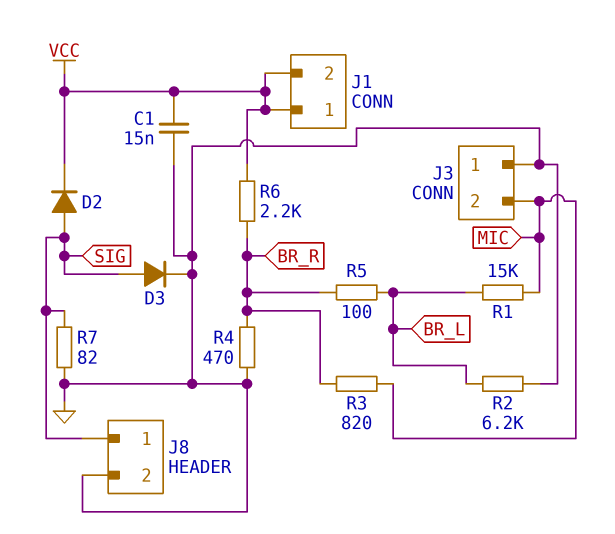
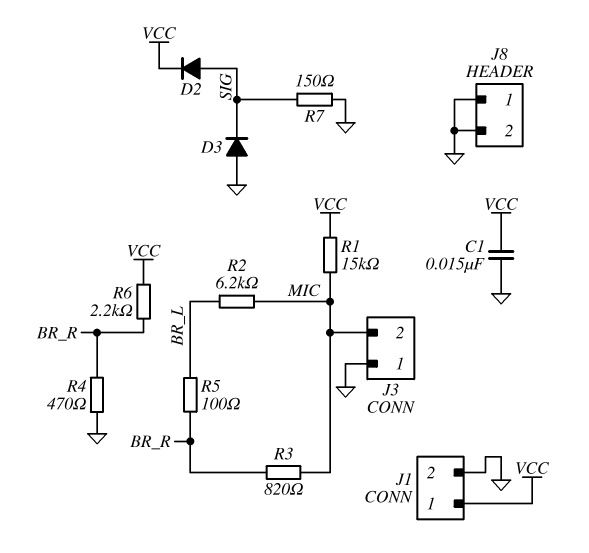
D3: diode (A SIG, K GND) -> diode (A GND, K SIG)
J1 pin 2: VCC -> GND
J8 pin 1: SIG -> GND
R1: 15k (BR_L, MIC) -> 15k (MIC, VCC)
R2: 6.2k (BR_L, GND) -> 6.2k (BR_L, MIC)
R7: 82 (GND, SIG) -> 150 (GND, SIG)

